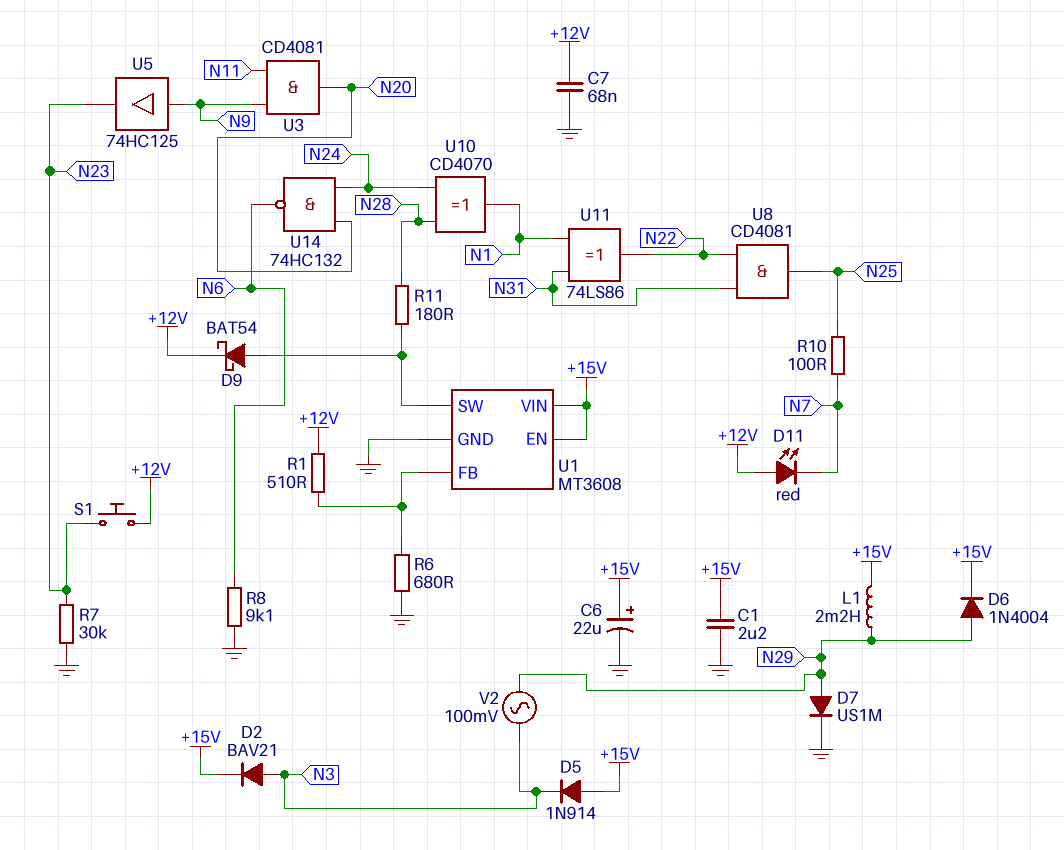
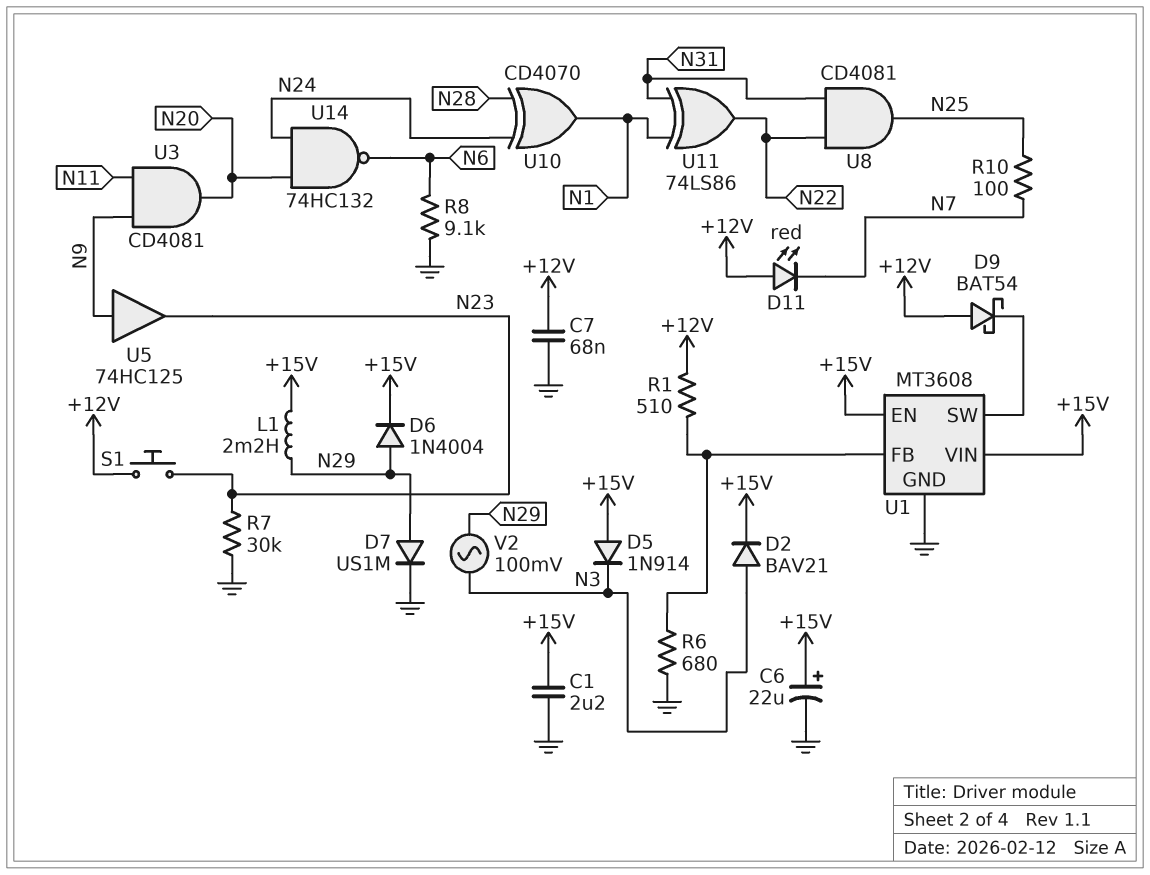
D9: schottky BAT54 (A U1/SW, K +12V) -> schottky BAT54 (A +12V, K U1/SW)
R11: 180 (N28, U1/SW) -> none

